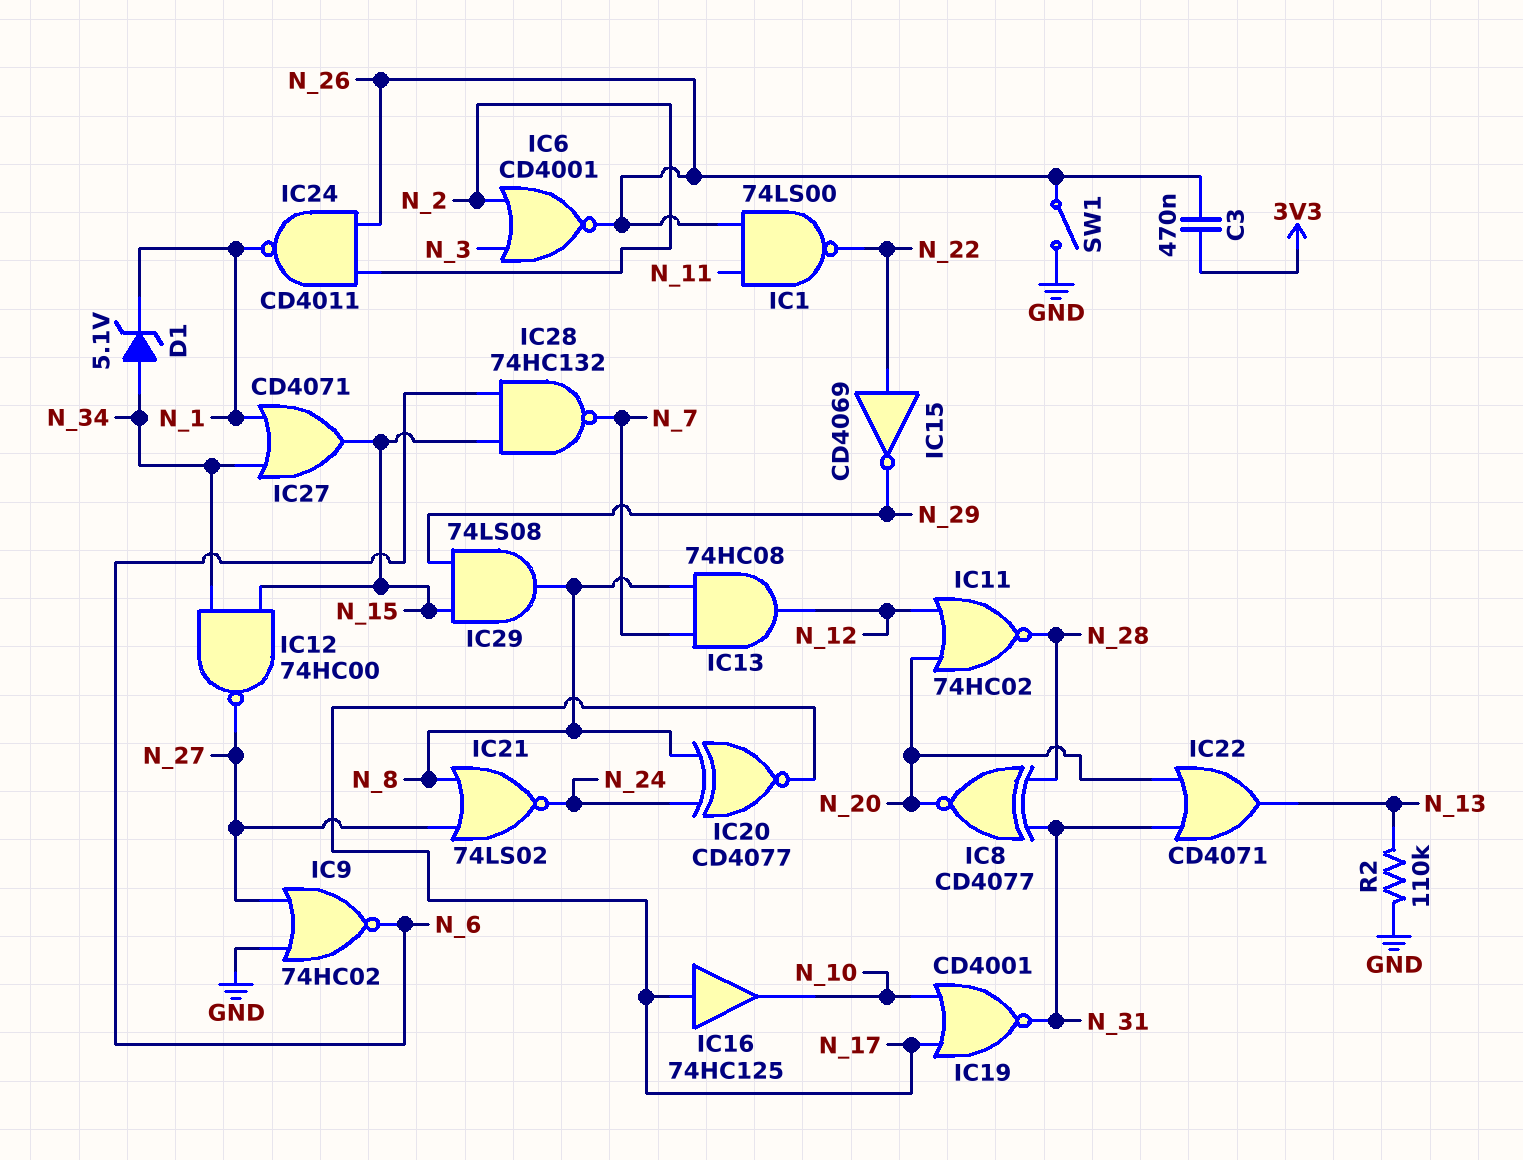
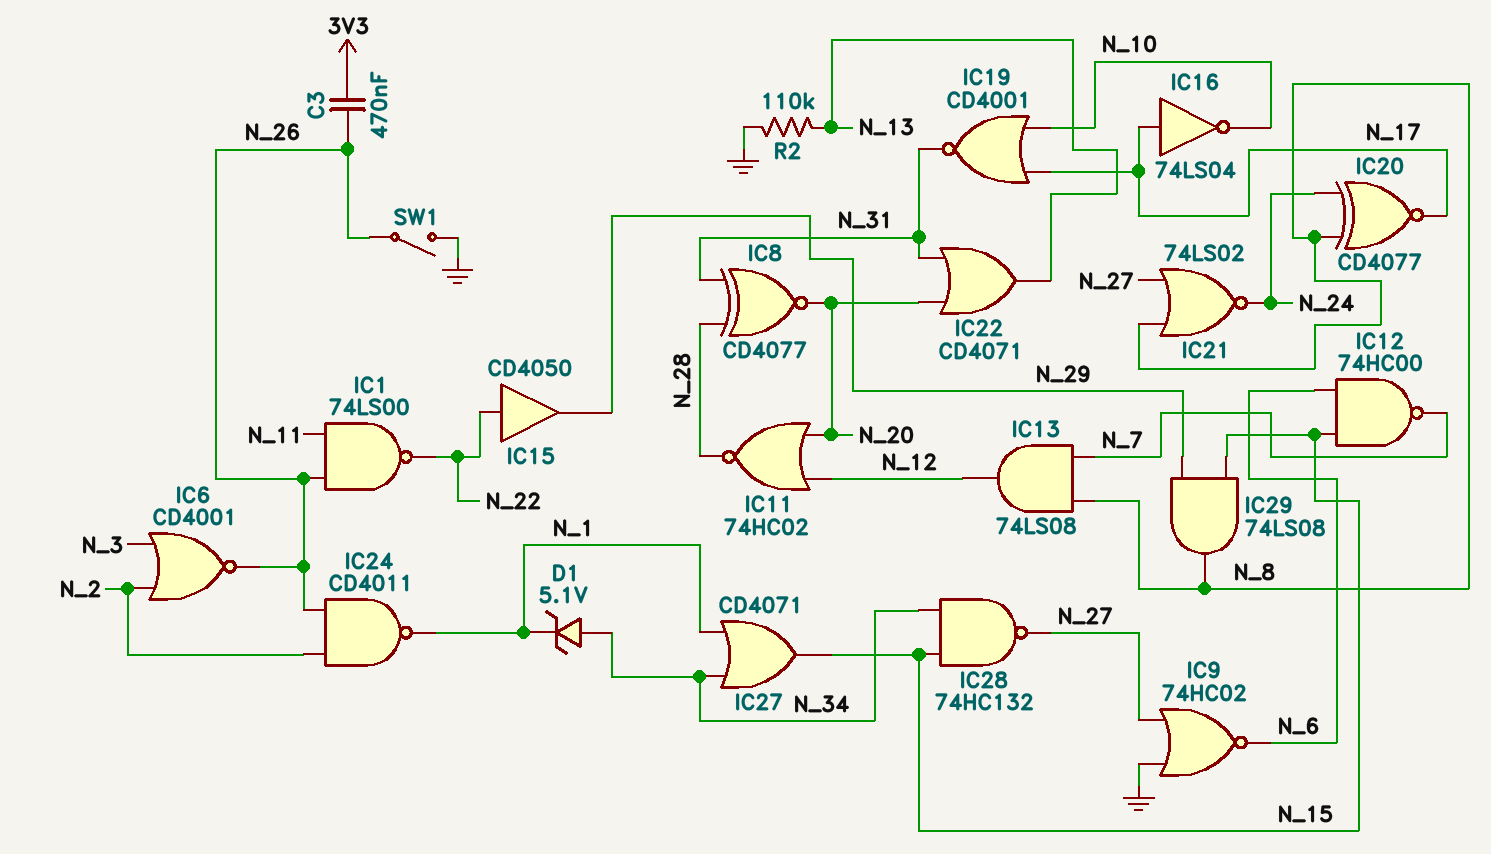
IC12: NAND 74HC00 (in N_15, in N_34, out N_27) -> NAND 74HC00 (in N_6, in N_15, out N_7)
IC13: AND 74HC08 (in N_7, in N_8, out N_12) -> AND 74LS08 (in N_7, in N_8, out N_12)
IC15: NOT CD4069 (in N_22, out N_29) -> buffer CD4050 (in N_22, out N_29)
IC16: buffer 74HC125 (in N_17, out N_10) -> NOT 74LS04 (in N_17, out N_10)
IC28: NAND 74HC132 (in N_6, in N_15, out N_7) -> NAND 74HC132 (in N_15, in N_34, out N_27)

